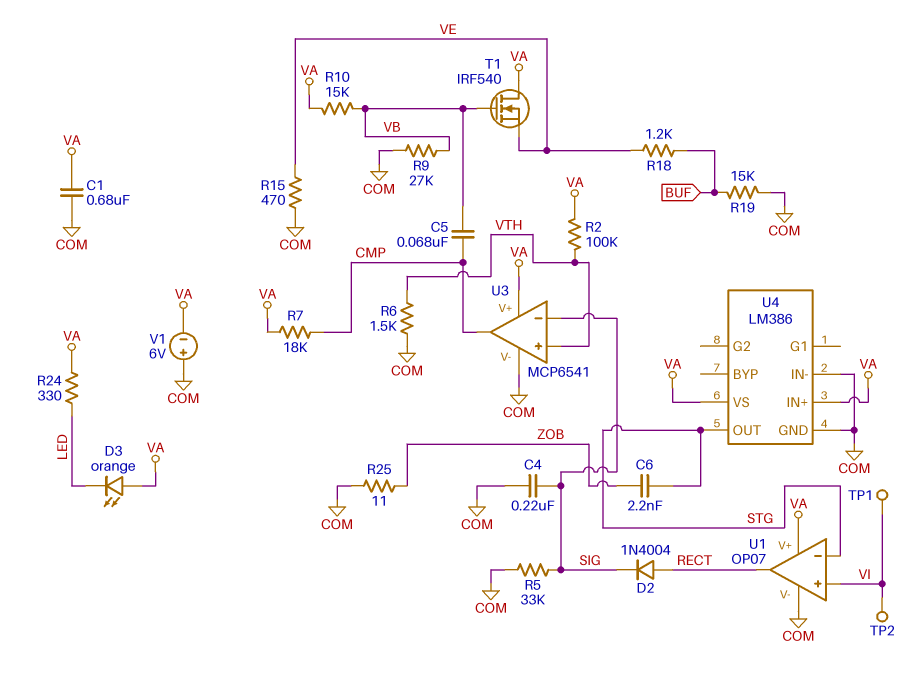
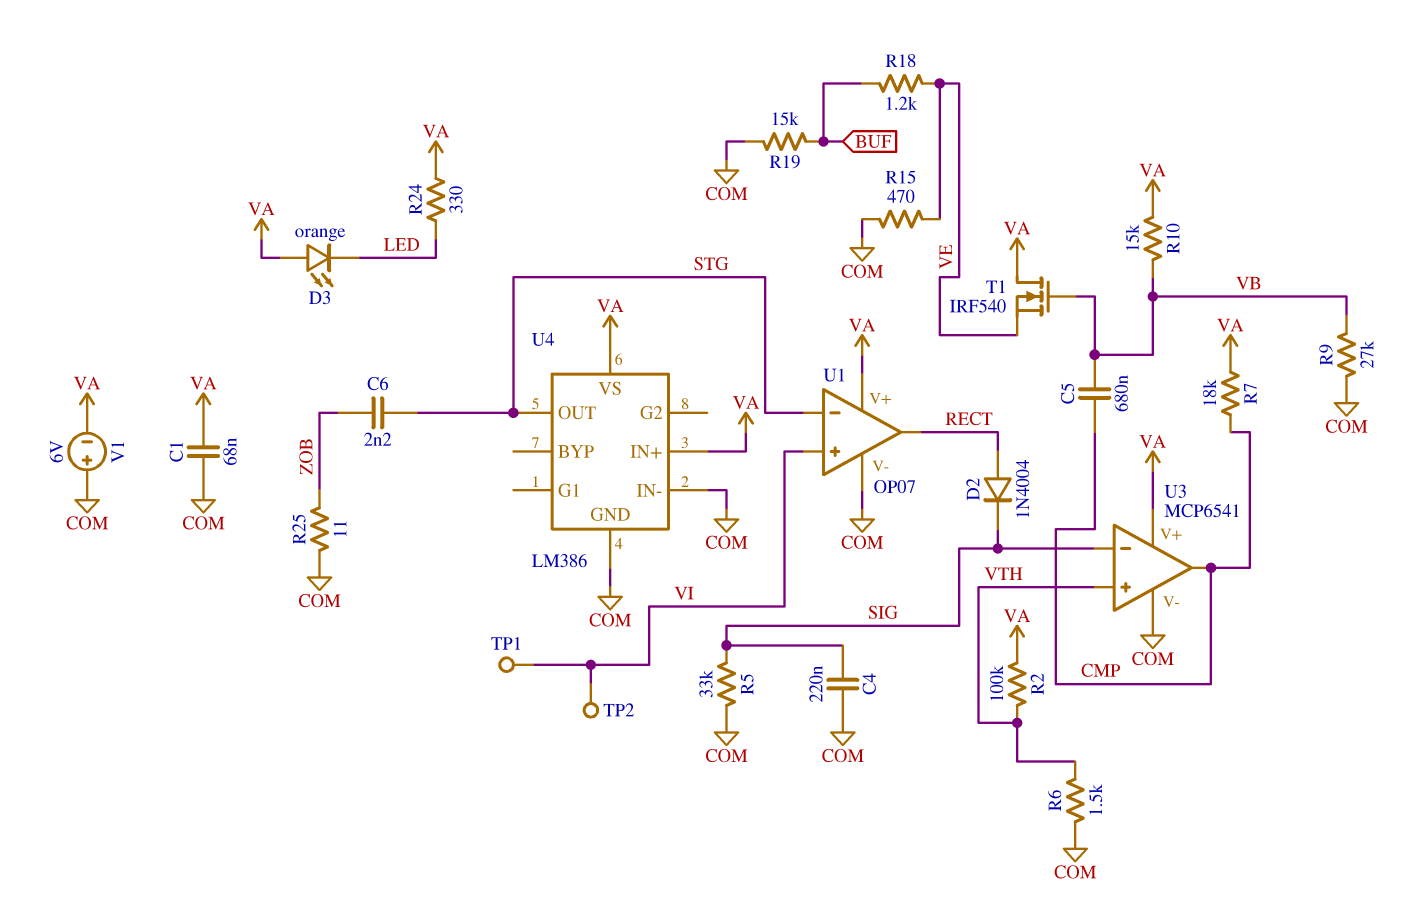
C1: 680nF (COM, VA) -> 68nF (COM, VA)
C5: 68nF (CMP, VB) -> 680nF (CMP, VB)

